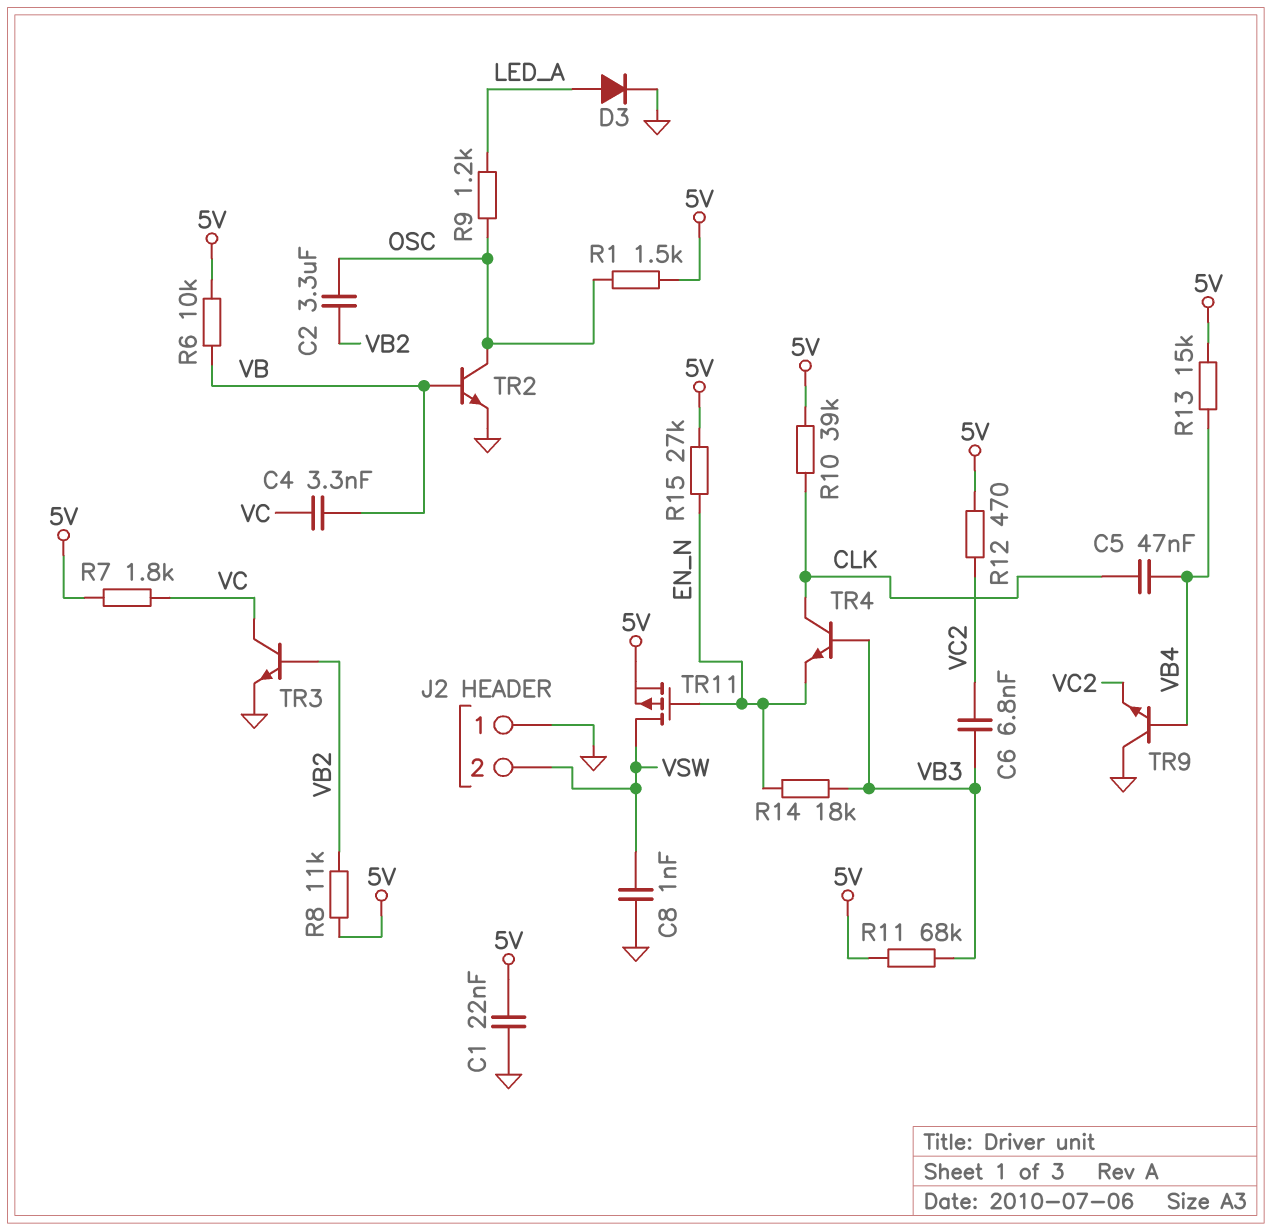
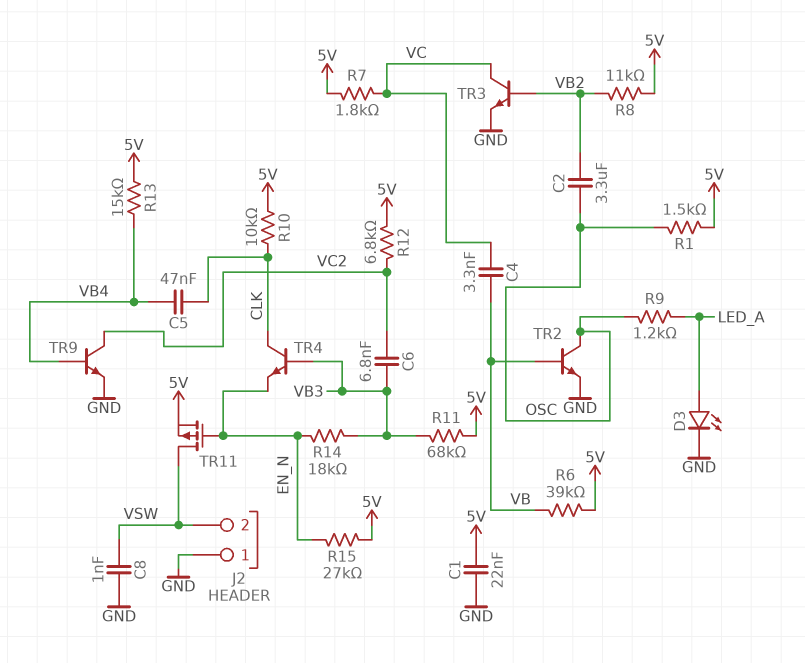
D3: diode (A LED_A, K GND) -> LED (A LED_A, K GND)
R6: 10k (5V, VB) -> 39k (5V, VB)
R10: 39k (5V, CLK) -> 10k (5V, CLK)
R12: 470 (5V, VC2) -> 6.8k (5V, VC2)
TR9: NPN (B VB4, C GND, E VC2) -> NPN (B VB4, C VC2, E GND)

